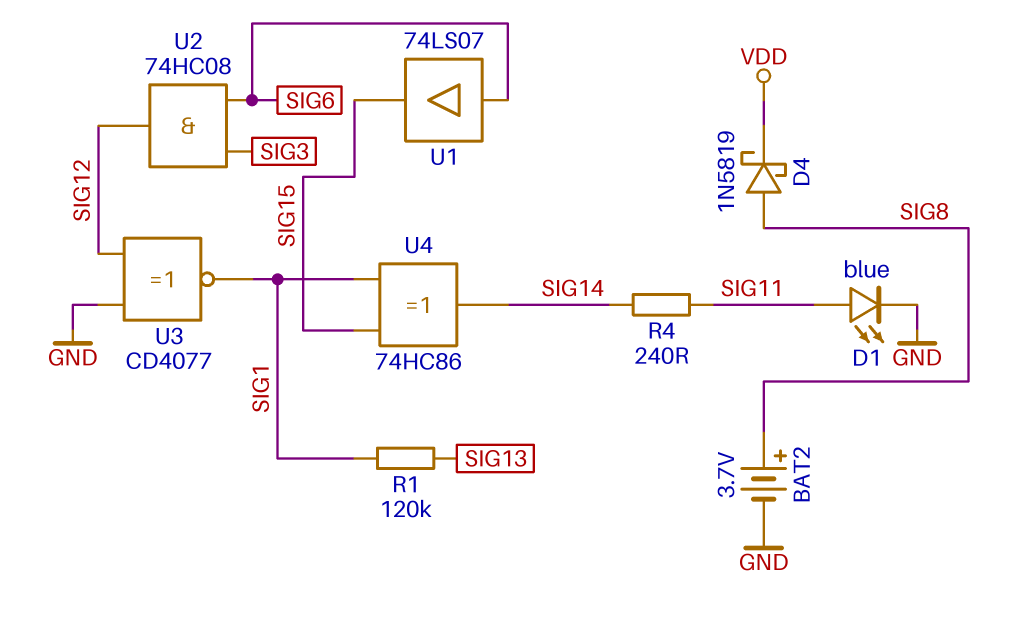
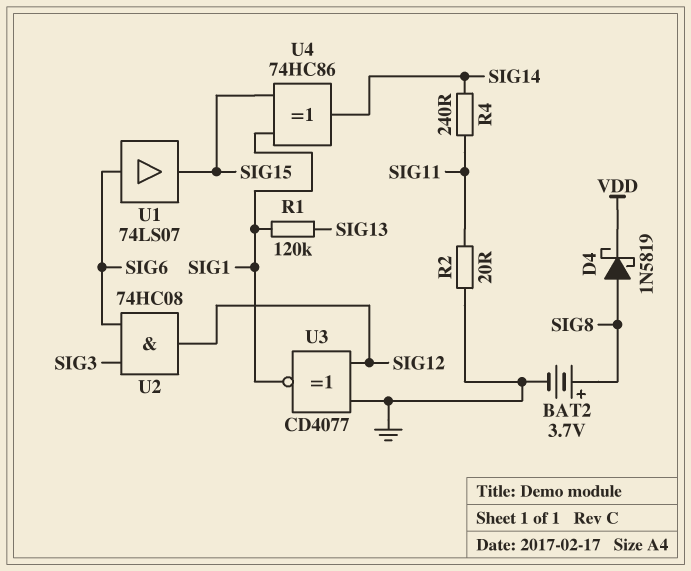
D1: LED blue (A SIG11, K GND) -> none
R2: none -> 20 (GND, SIG11)

